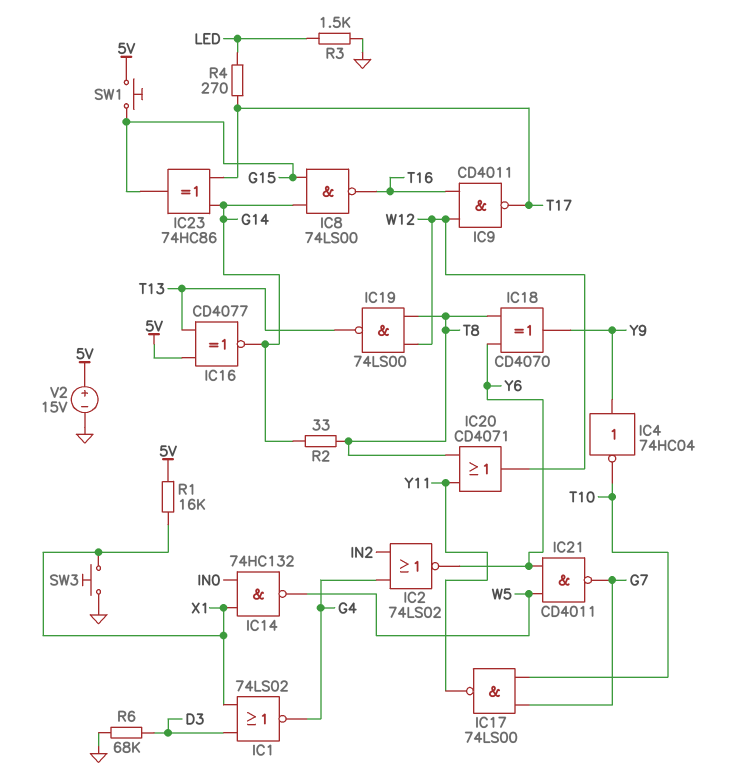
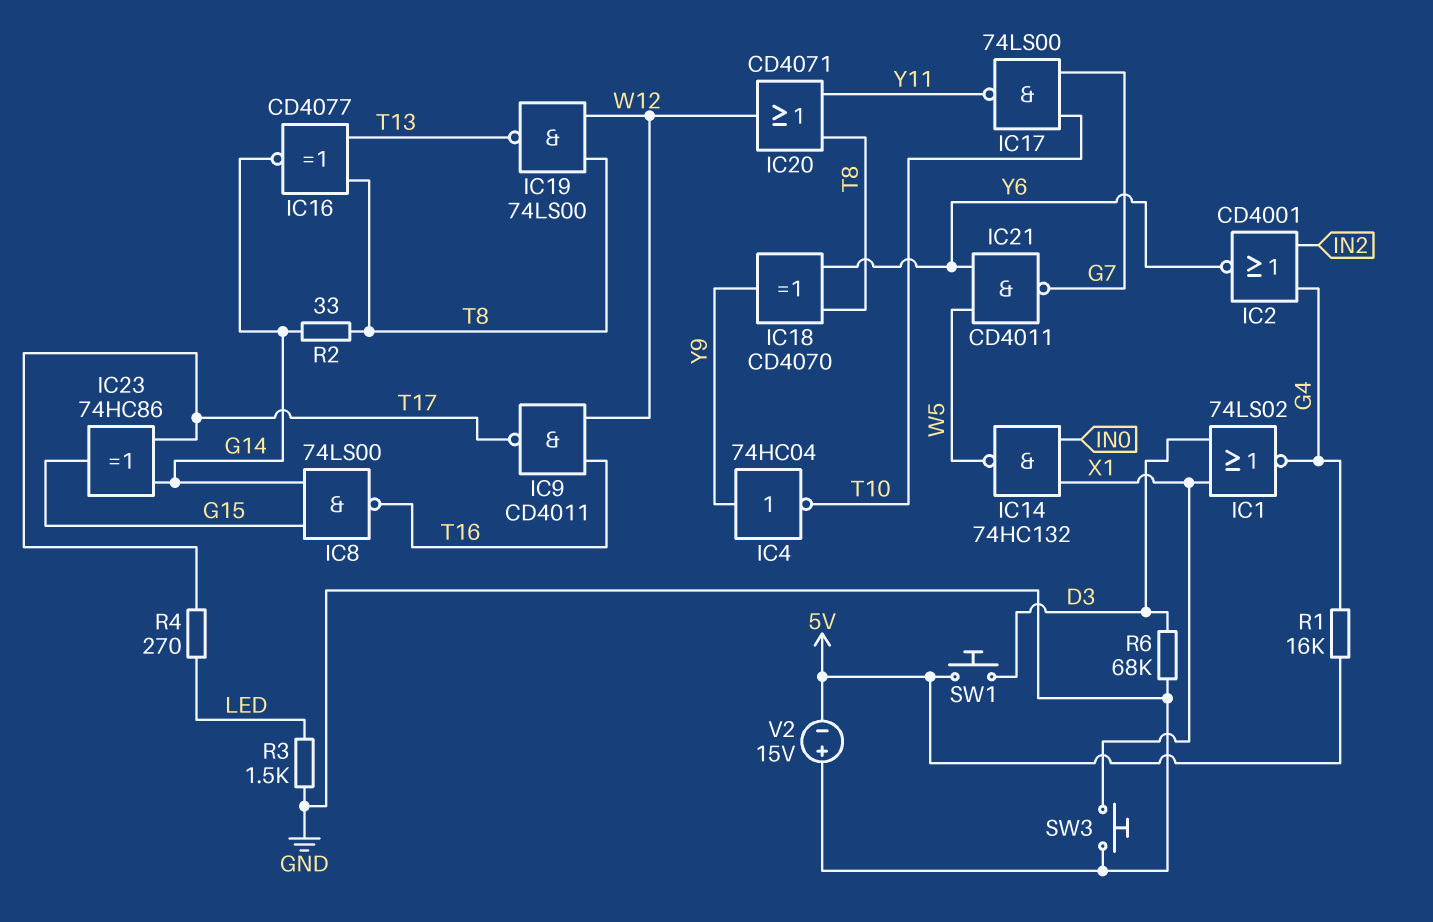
IC2: NOR 74LS02 (in G4, in IN2, out Y6) -> NOR CD4001 (in G4, in IN2, out Y6)
IC16: XNOR CD4077 (in 5V, in T13, out G14) -> XNOR CD4077 (in T8, in T13, out G14)
R1: 16k (5V, X1) -> 16k (5V, G4)
SW1: button (5V, G15) -> button (5V, D3)
V2: 15V (plus 5V, minus GND) -> 15V (plus GND, minus 5V)

